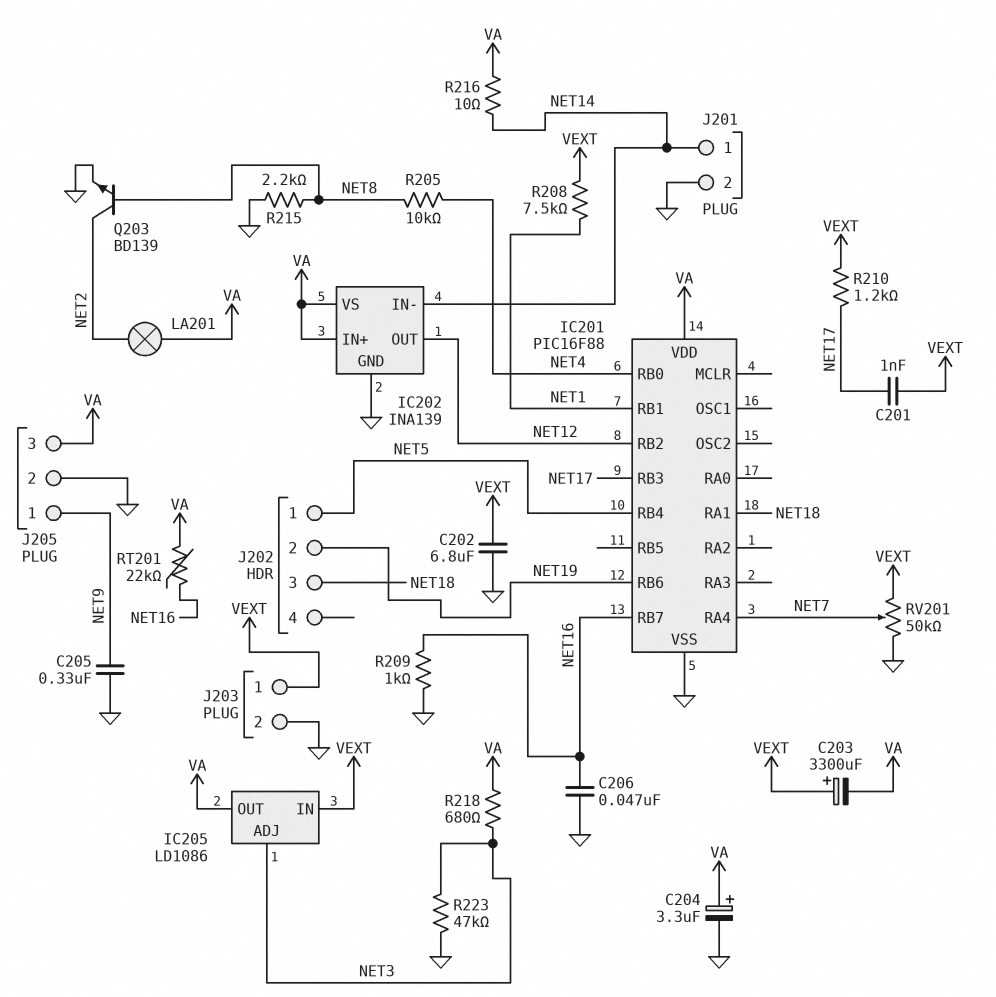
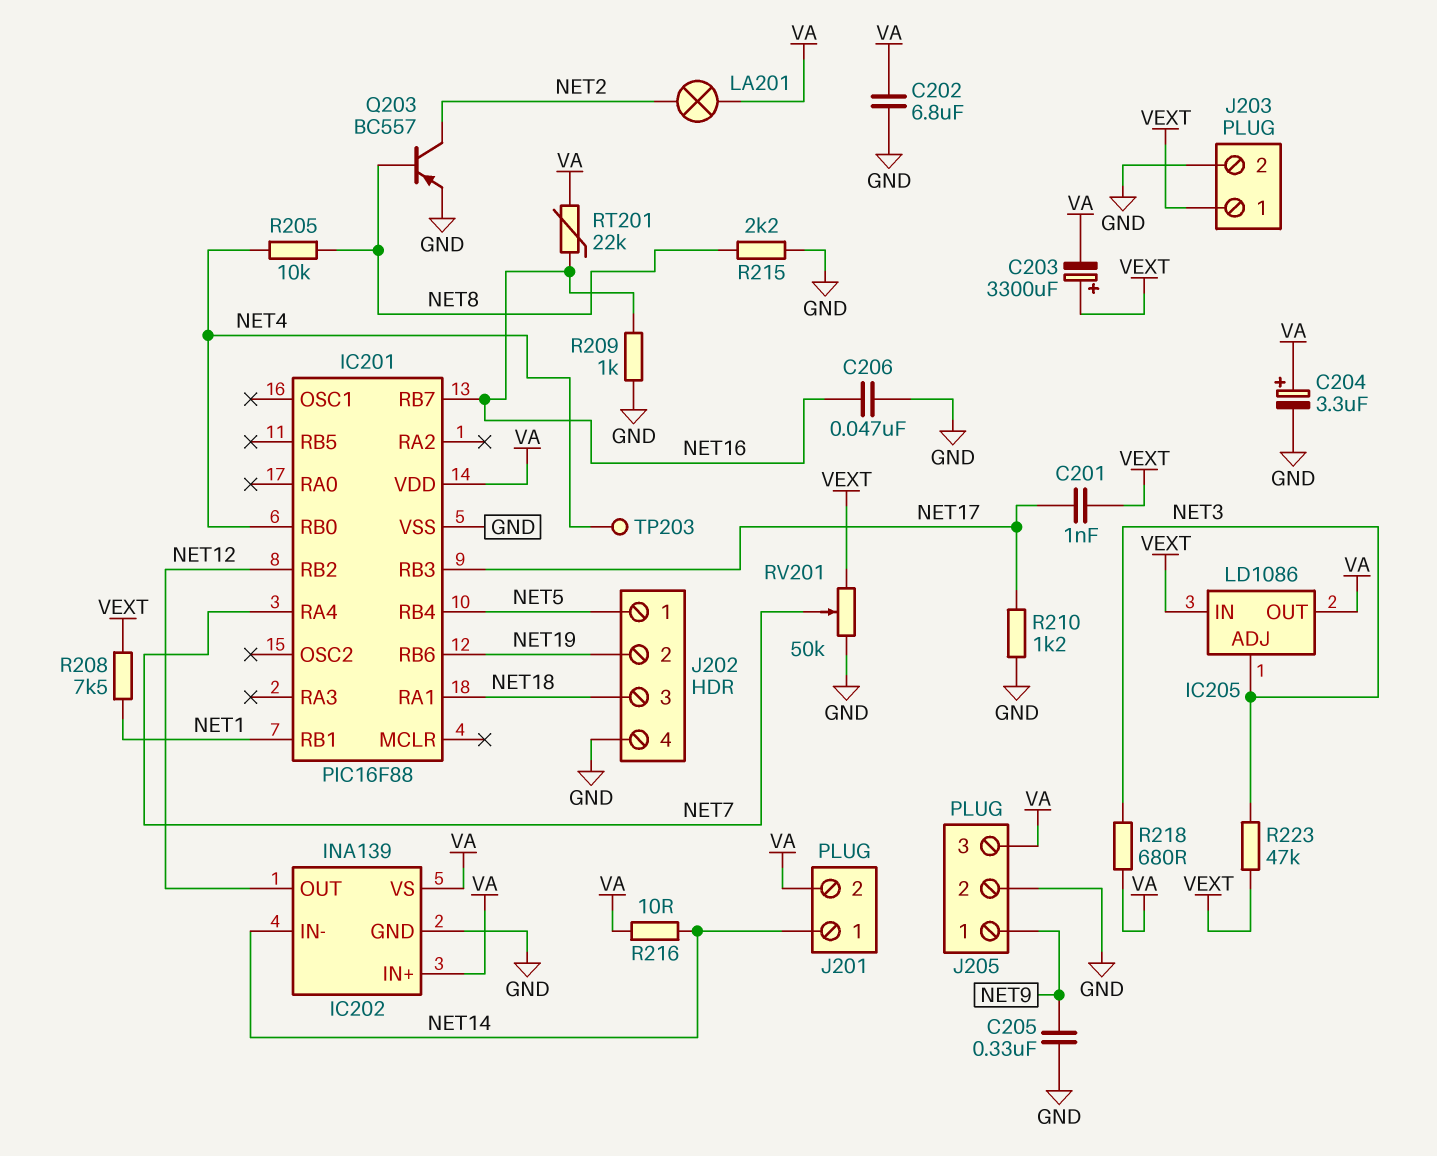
C202: 6.8uF (GND, VEXT) -> 6.8uF (GND, VA)
J201 pin 2: GND -> VA
J202 pin 4: none -> GND
Q203: NPN BD139 (B NET8, C NET2, E GND) -> PNP BC557 (B NET8, C NET2, E GND)
R210: 1.2k (NET17, VEXT) -> 1.2k (GND, NET17)
R223: 47k (GND, NET3) -> 47k (NET3, VEXT)
TP203: none -> test point (NET4)

